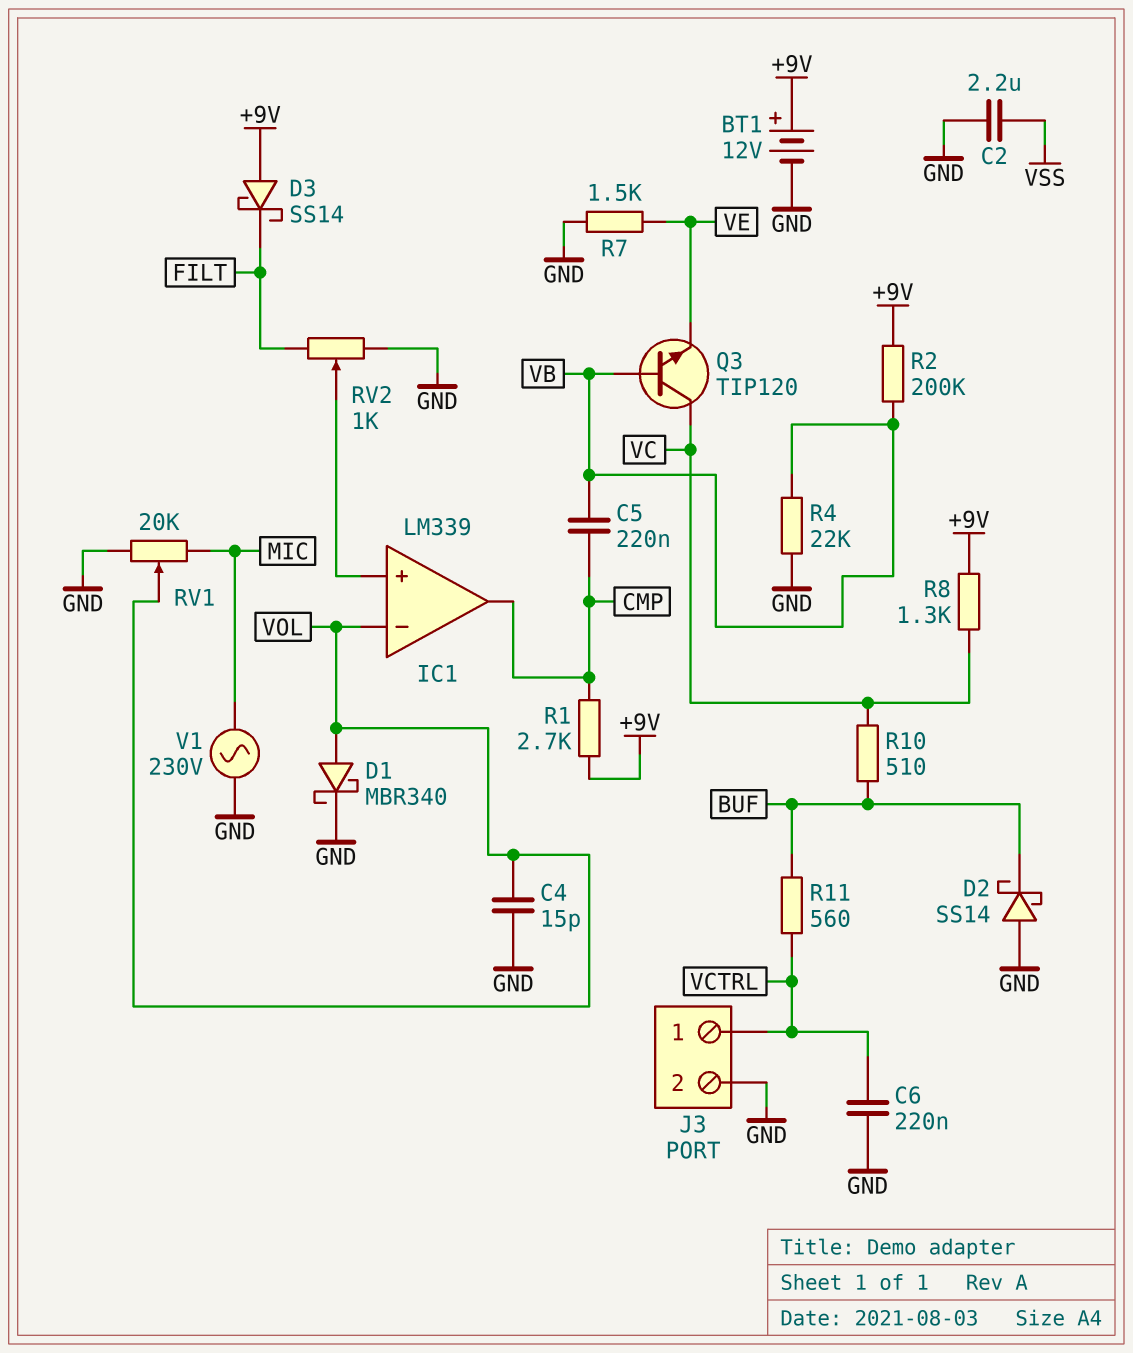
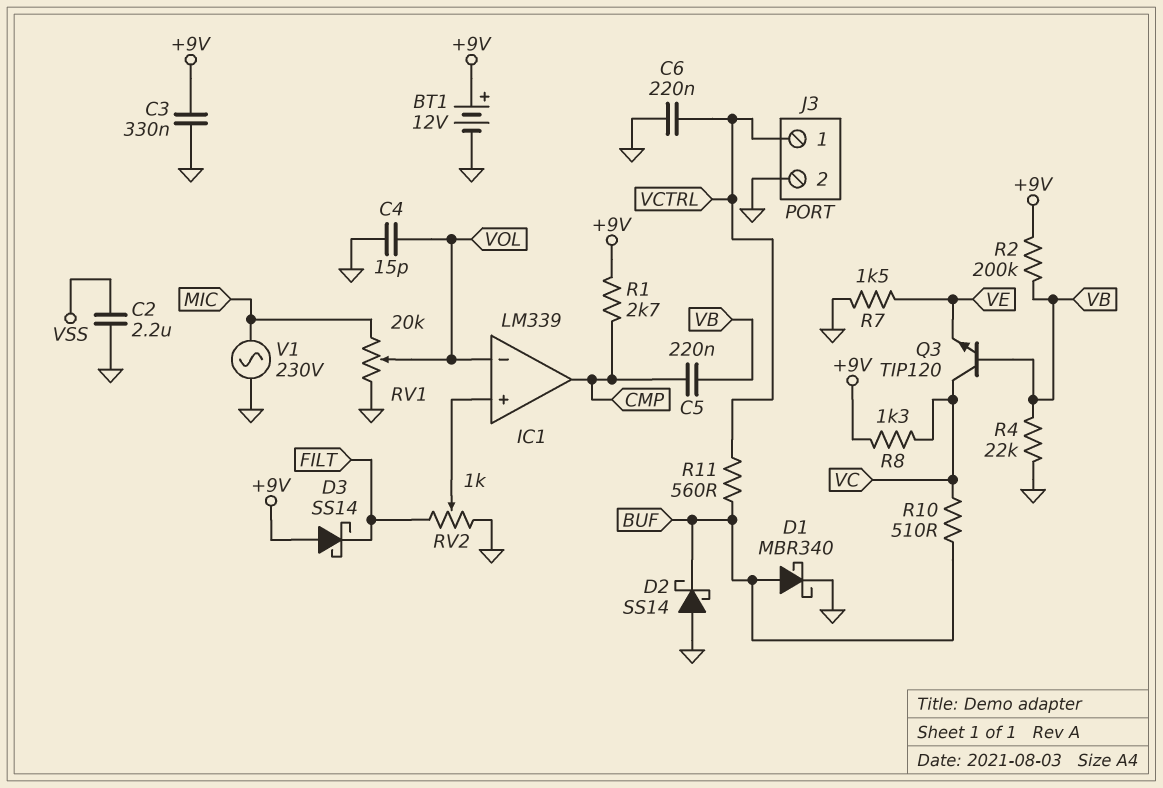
C3: none -> 330nF (+9V, GND)
D1: schottky MBR340 (A VOL, K GND) -> schottky MBR340 (A BUF, K GND)

